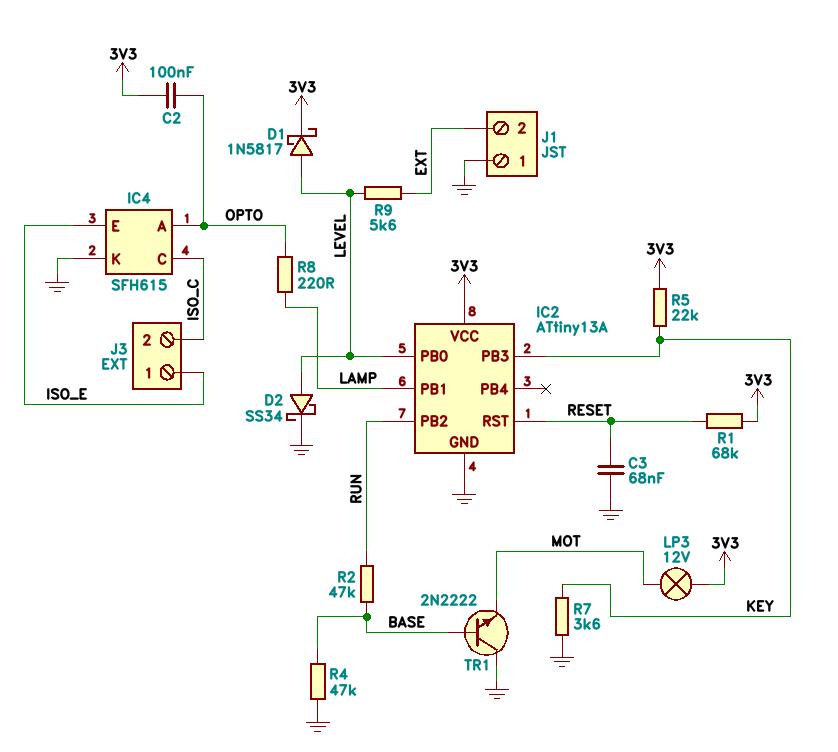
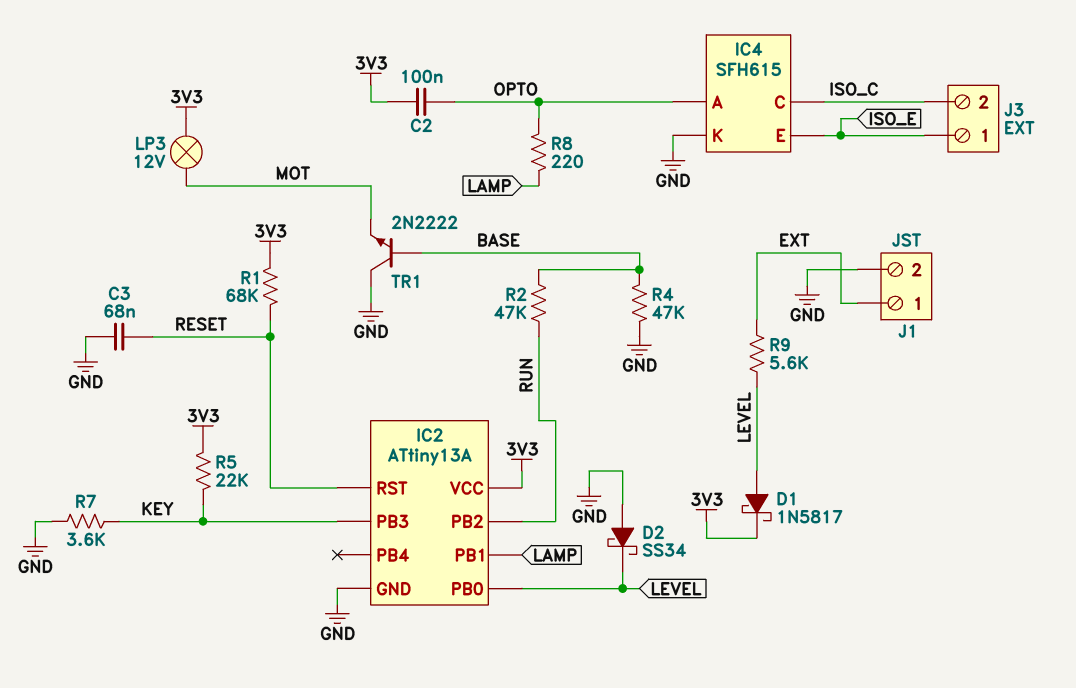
D2: schottky SS34 (A LEVEL, K GND) -> schottky SS34 (A GND, K LEVEL)
J1 pin 1: GND -> EXT
J1 pin 2: EXT -> GND

